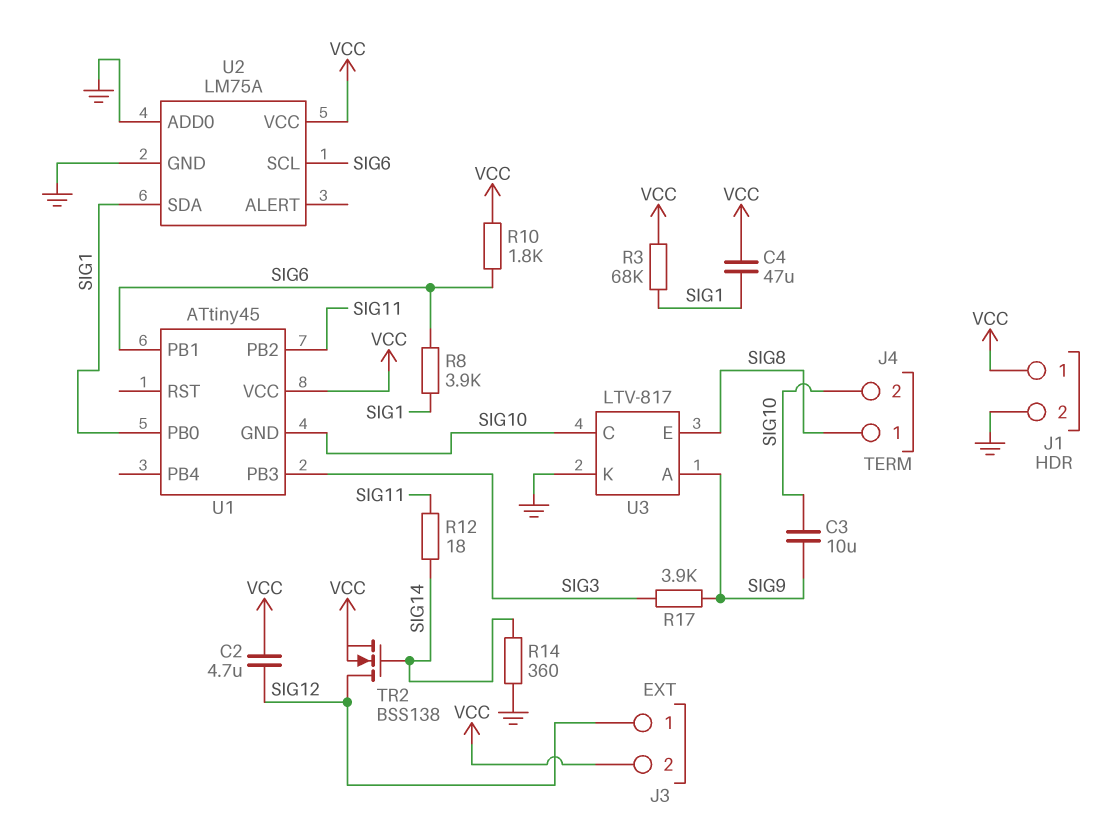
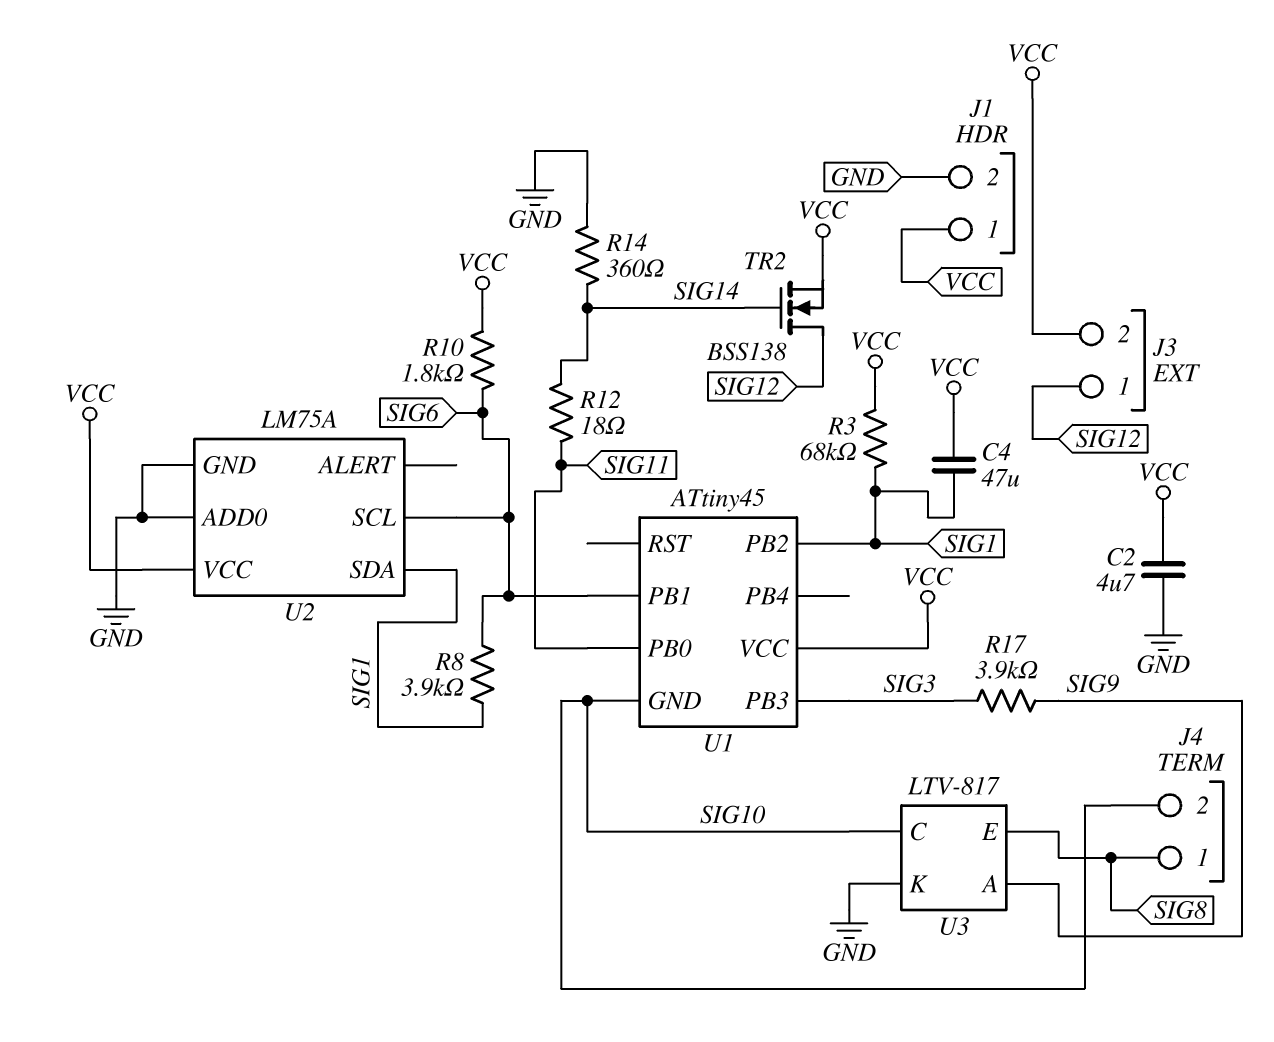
C2: 4.7uF (SIG12, VCC) -> 4.7uF (GND, VCC)
C3: 10uF (SIG9, SIG10) -> none
U1 pin PB0: SIG1 -> SIG11
U1 pin PB2: SIG11 -> SIG1

